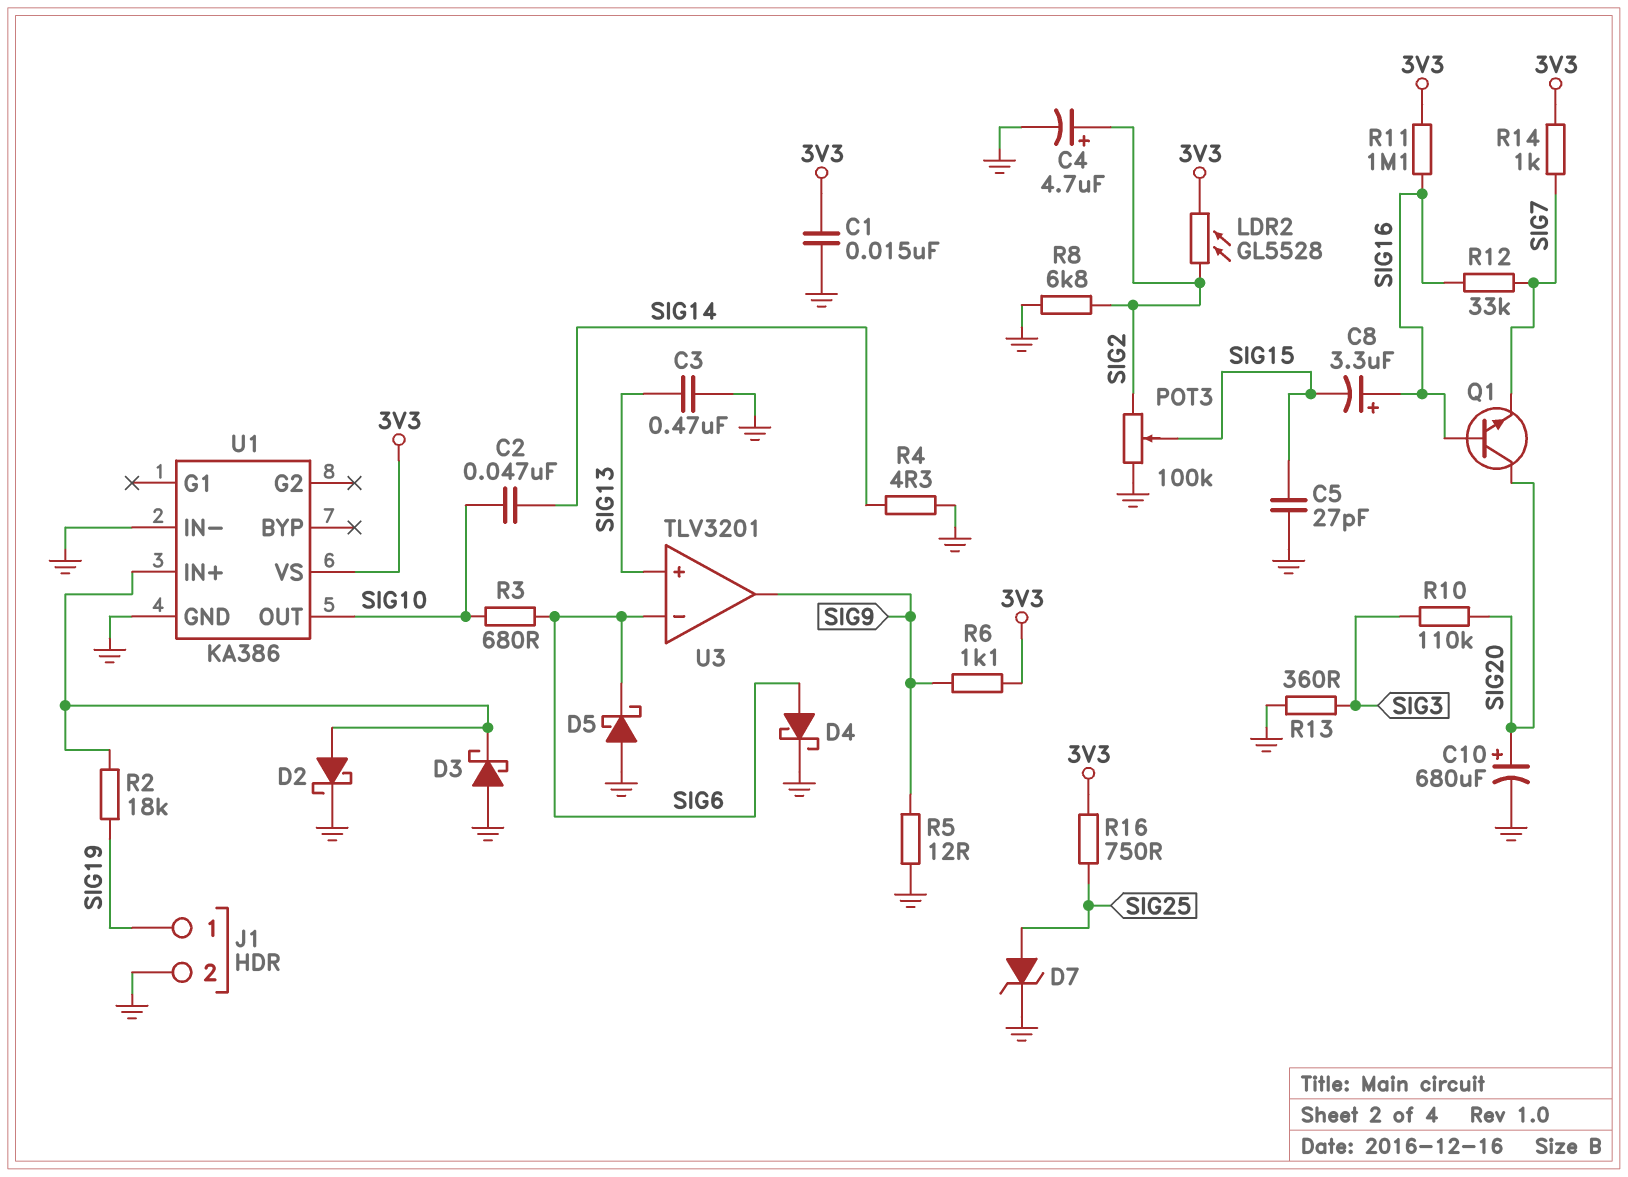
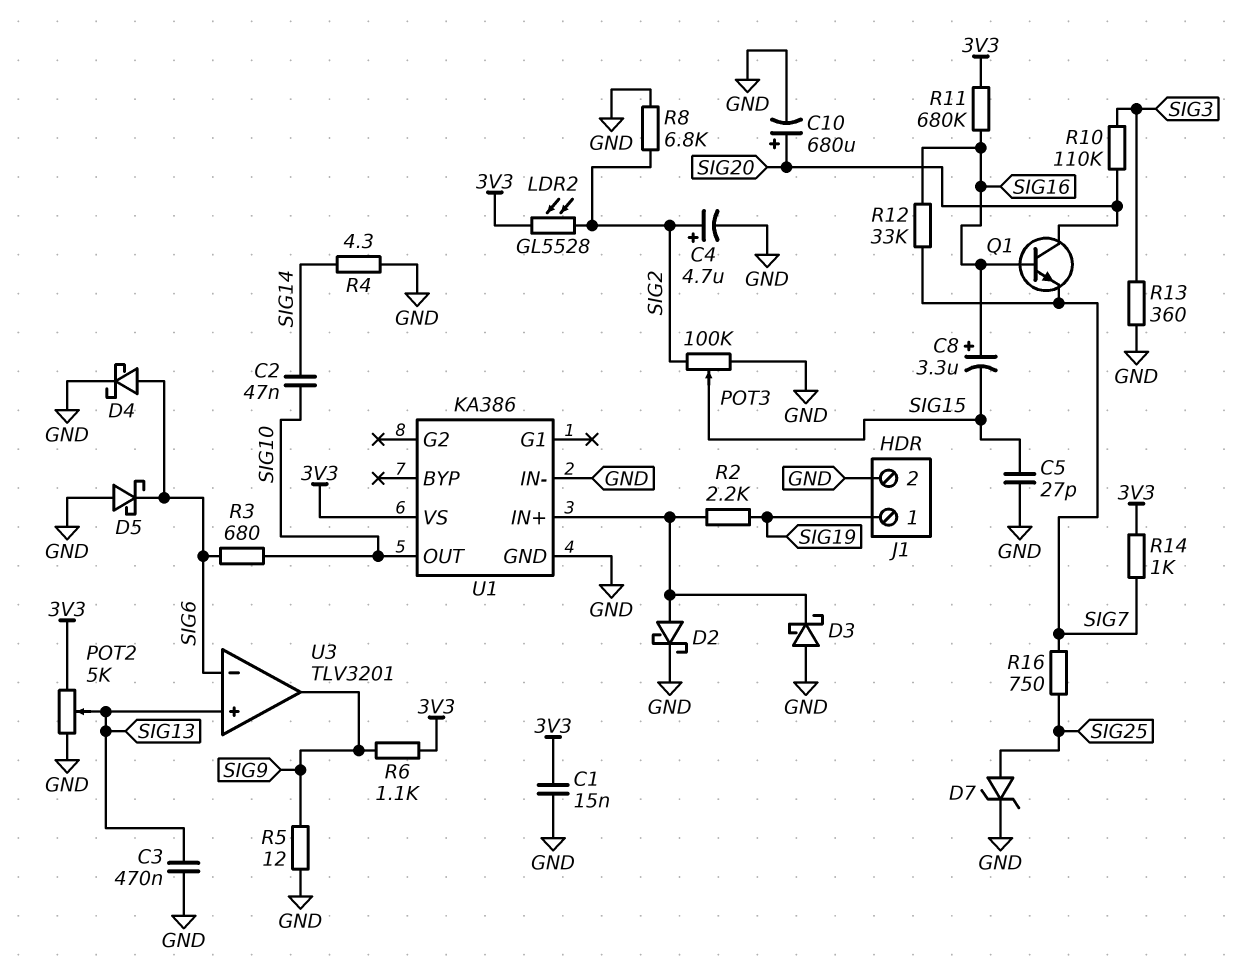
POT2: none -> 5k (3V3, GND, wiper SIG13)
R2: 18k (SIG19, U1/IN+) -> 2.2k (SIG19, U1/IN+)
R11: 1.1M (3V3, SIG16) -> 680k (3V3, SIG16)
R16: 750 (3V3, SIG25) -> 750 (SIG7, SIG25)

